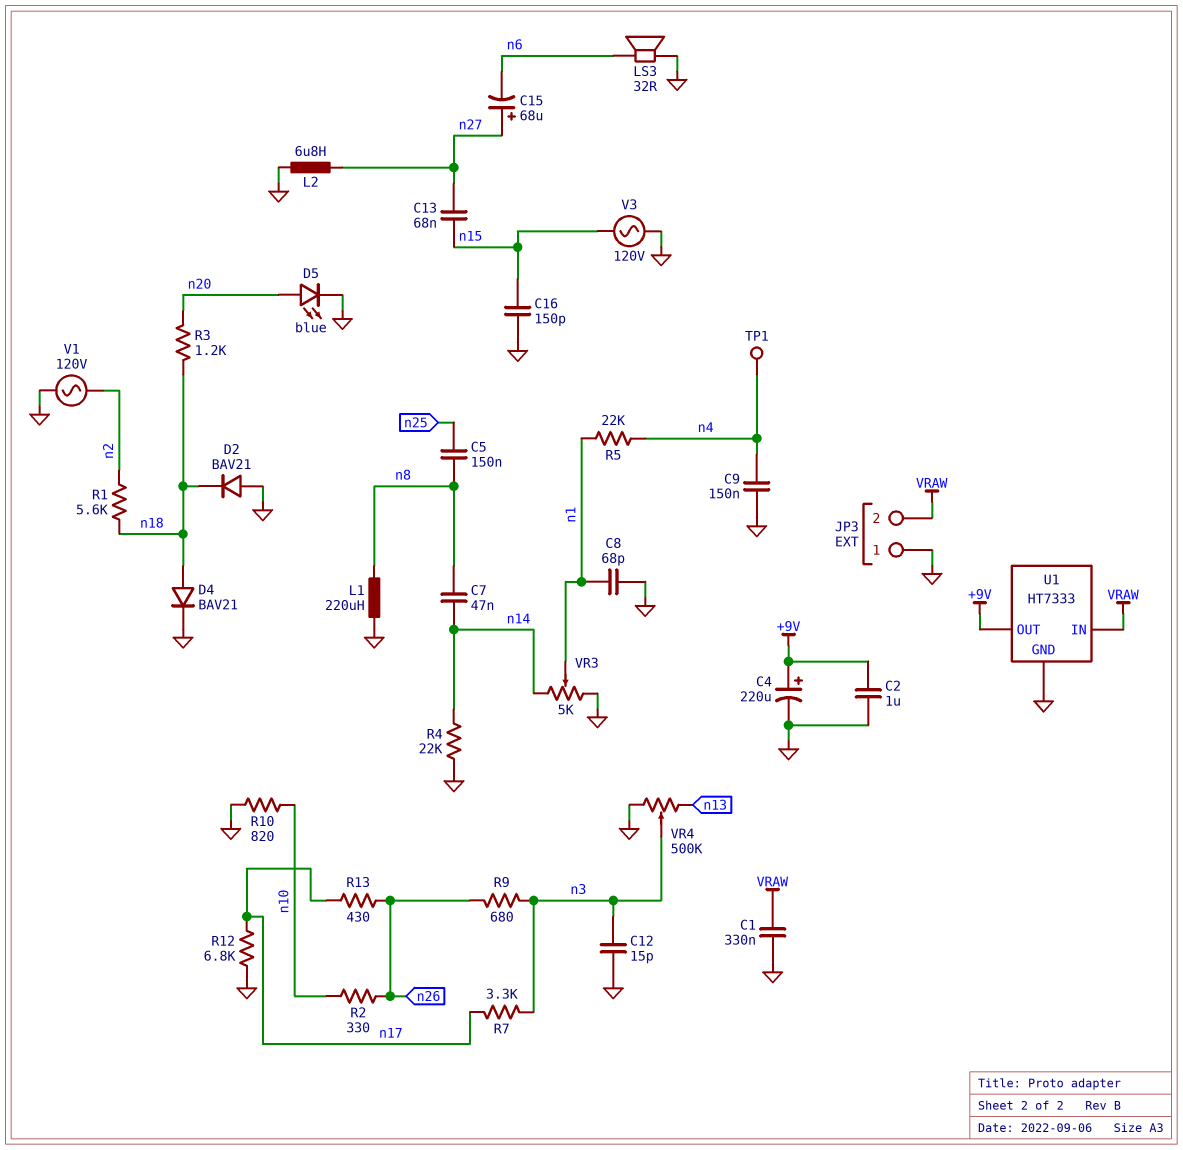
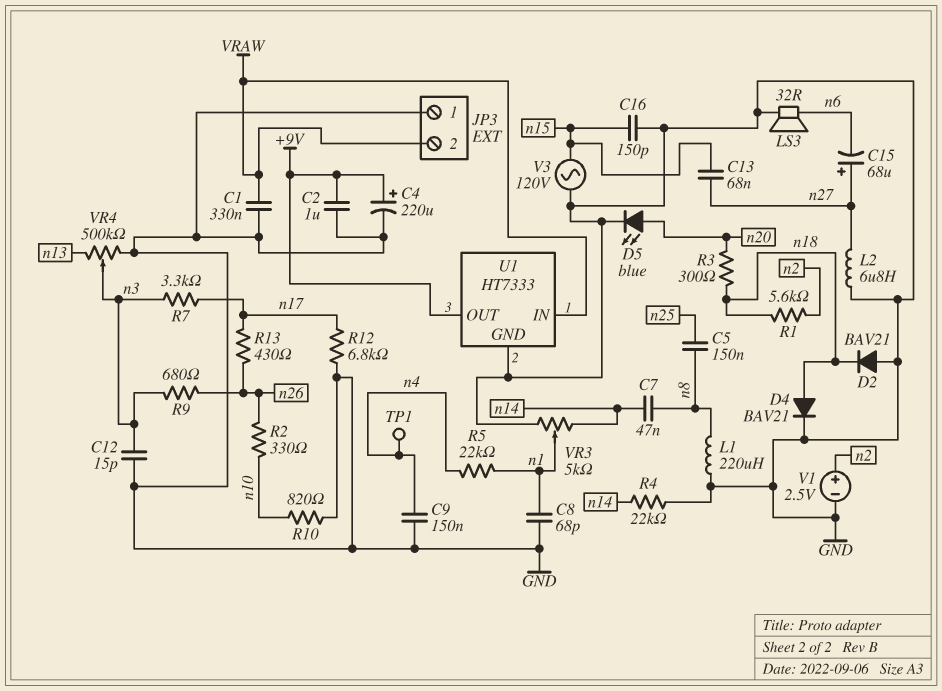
R3: 1.2k (n18, n20) -> 300 (n18, n20)
V1: AC 120V (GND, n2) -> 2.5V (plus n2, minus GND)

